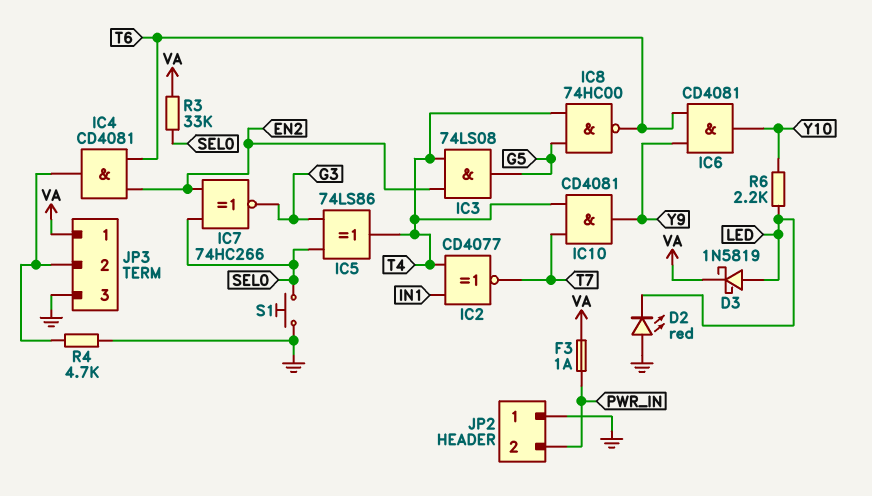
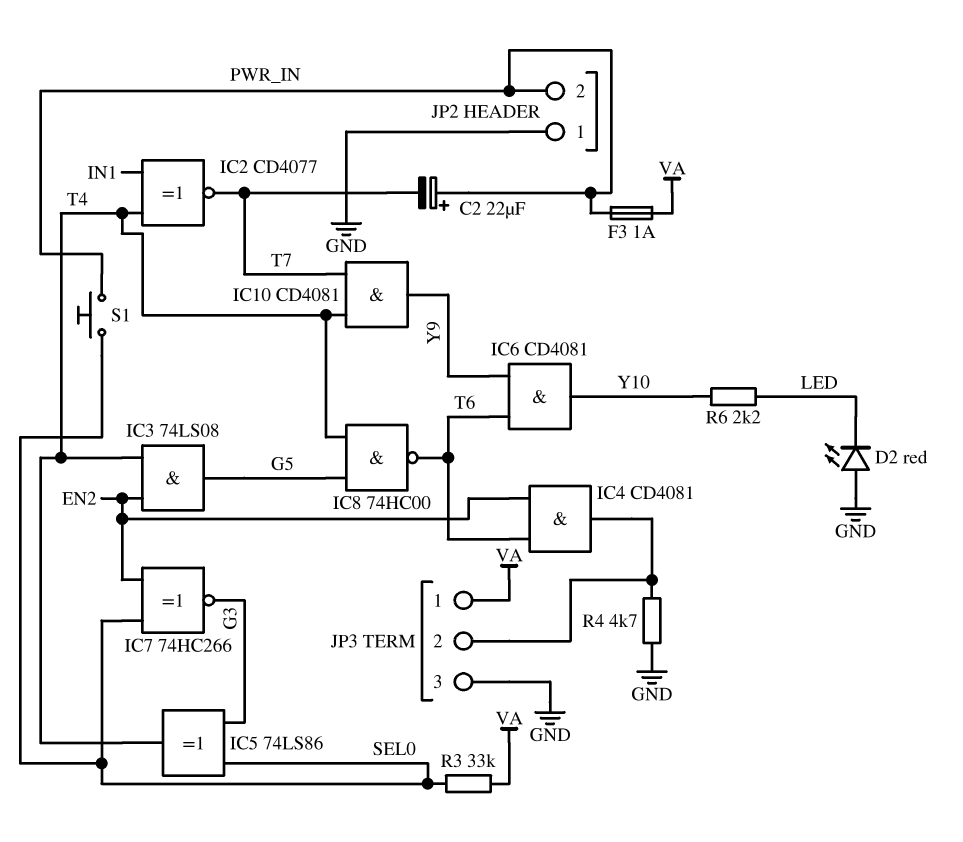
C2: none -> 22uF (plus PWR_IN, minus T7)
D3: schottky 1N5819 (A LED, K VA) -> none
S1: button (GND, SEL0) -> button (PWR_IN, SEL0)

